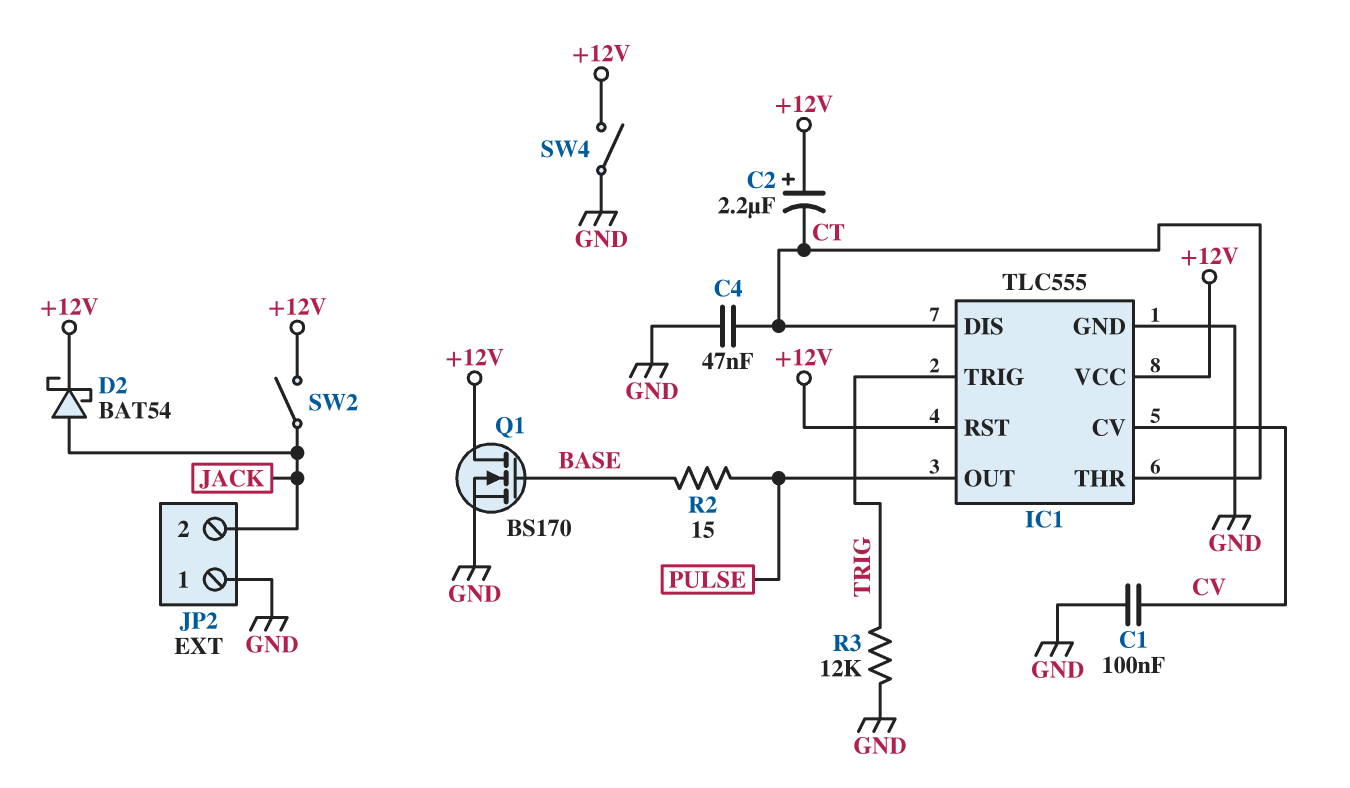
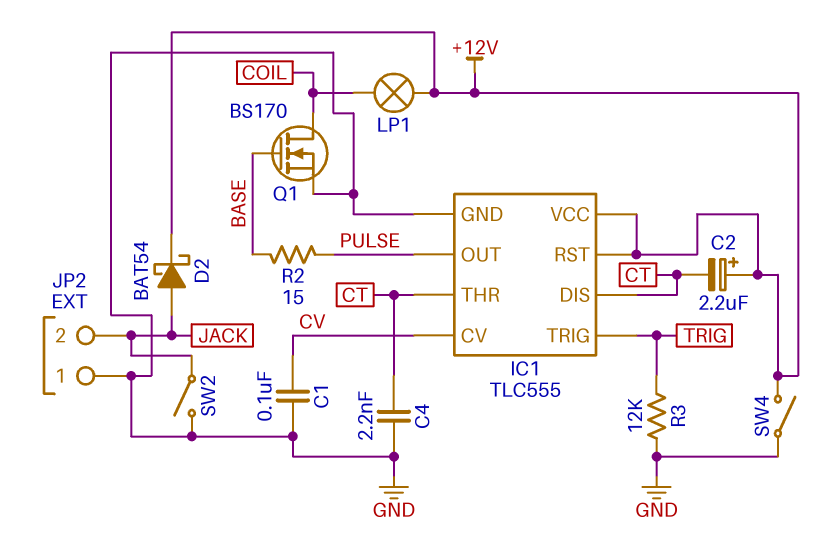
C4: 47nF (CT, GND) -> 2.2nF (CT, GND)
LP1: none -> lamp (+12V, COIL)
Q1: NMOS BS170 (G BASE, D +12V, S GND) -> NMOS BS170 (G BASE, D COIL, S GND)
SW2: switch (+12V, JACK) -> switch (GND, JACK)

